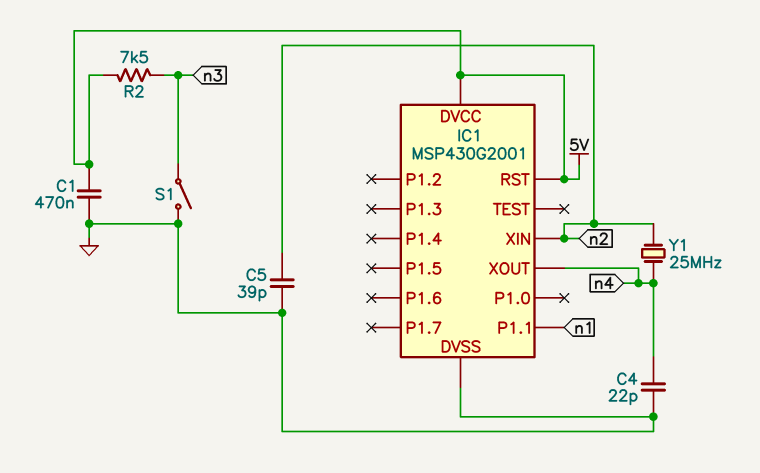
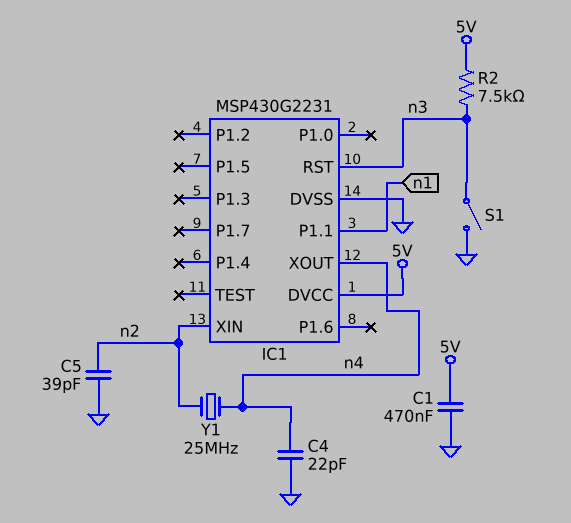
IC1: MSP430G2001 -> MSP430G2231
IC1 pin RST: 5V -> n3

